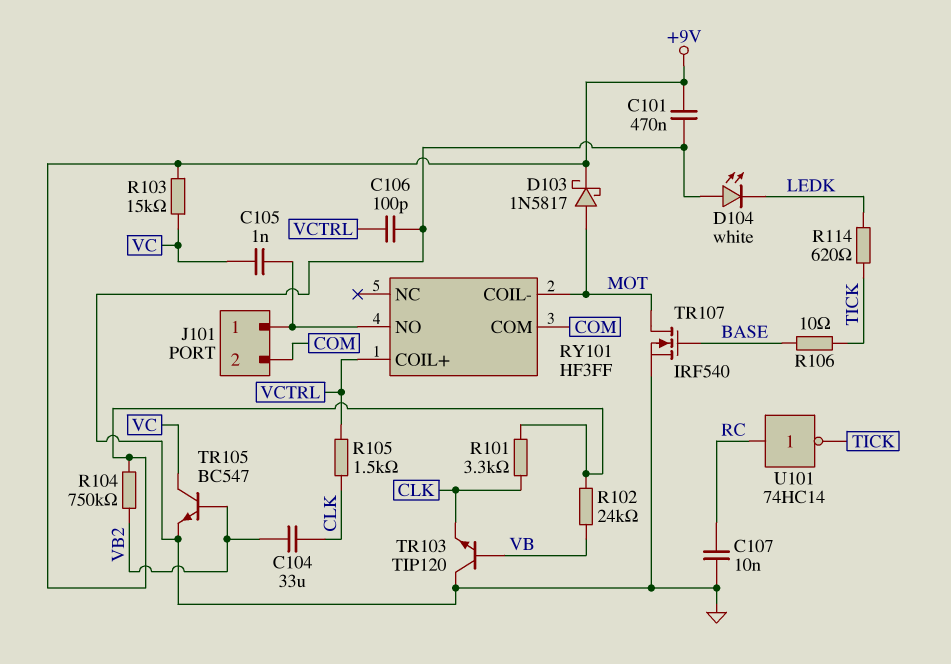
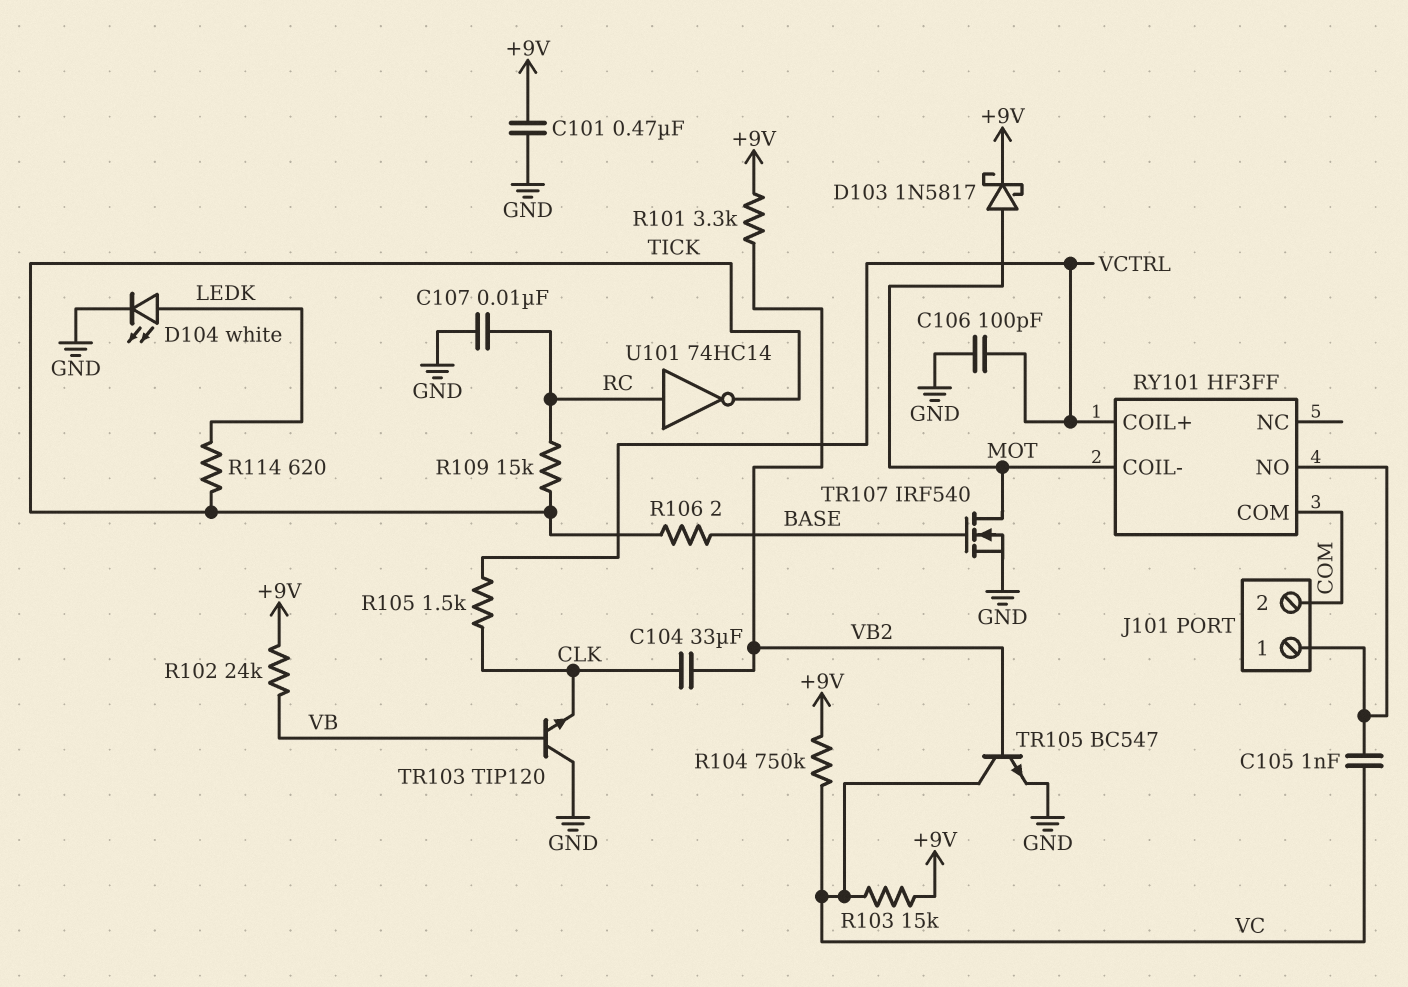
D104: LED white (A GND, K LEDK) -> LED white (A LEDK, K GND)
R101: 3.3k (+9V, CLK) -> 3.3k (+9V, VB2)
R104: 750k (+9V, VB2) -> 750k (+9V, VC)
R106: 10 (BASE, TICK) -> 2 (BASE, TICK)
R109: none -> 15k (RC, TICK)

